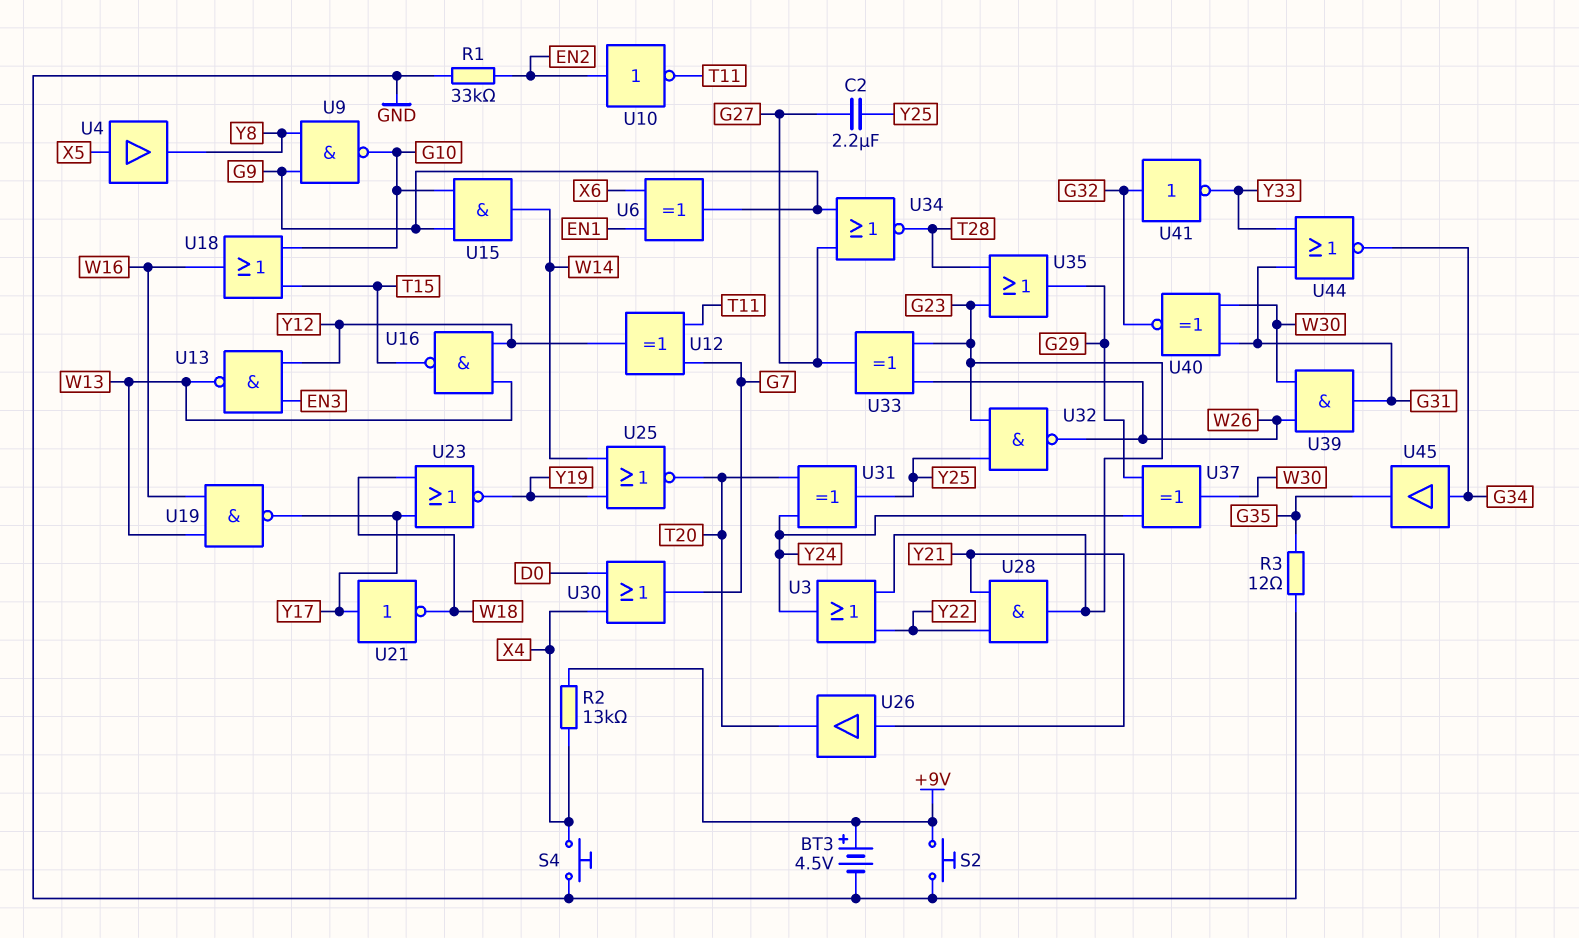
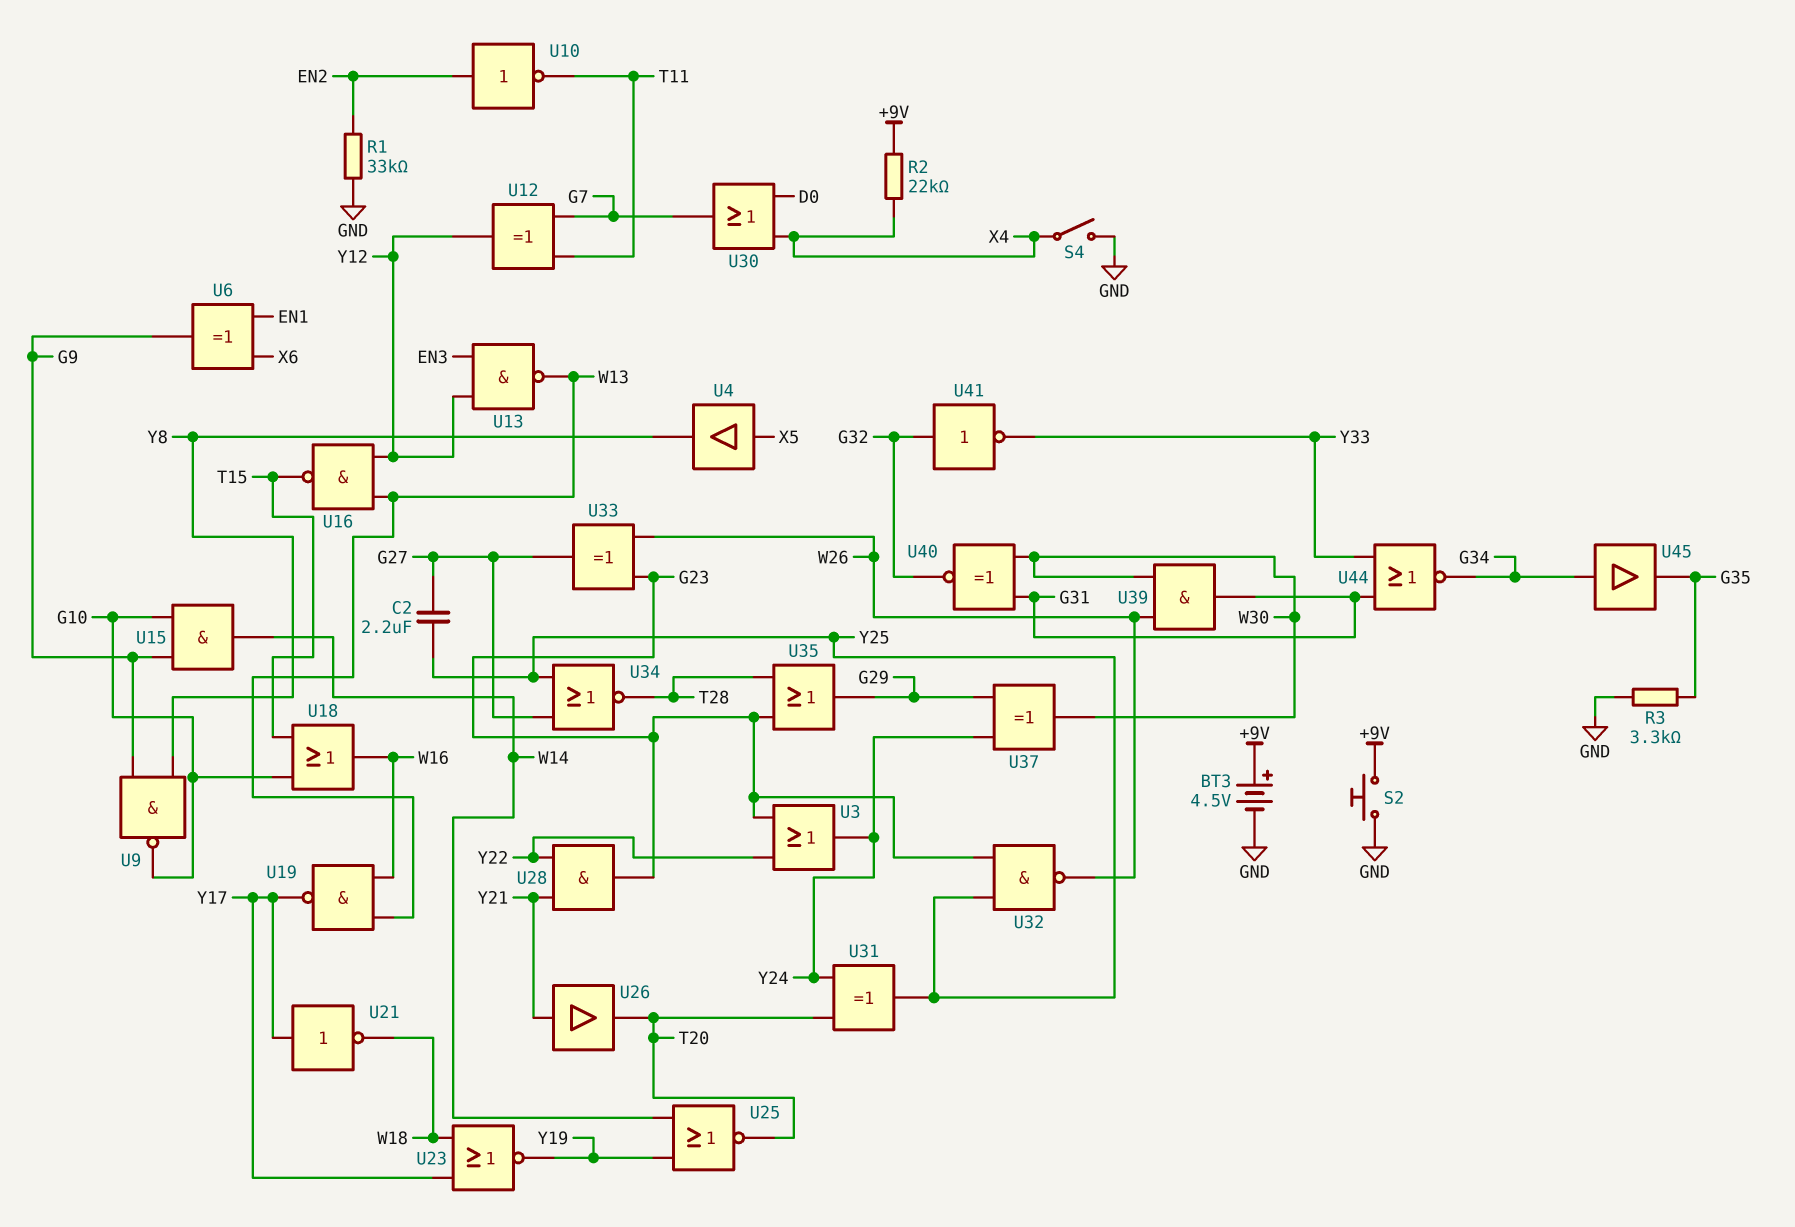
R2: 13k (+9V, X4) -> 22k (+9V, X4)
R3: 12 (G35, GND) -> 3.3k (G35, GND)
S4: button (GND, X4) -> switch (GND, X4)
U34: NOR (in G9, in G27, out T28) -> NOR (in G27, in Y25, out T28)

